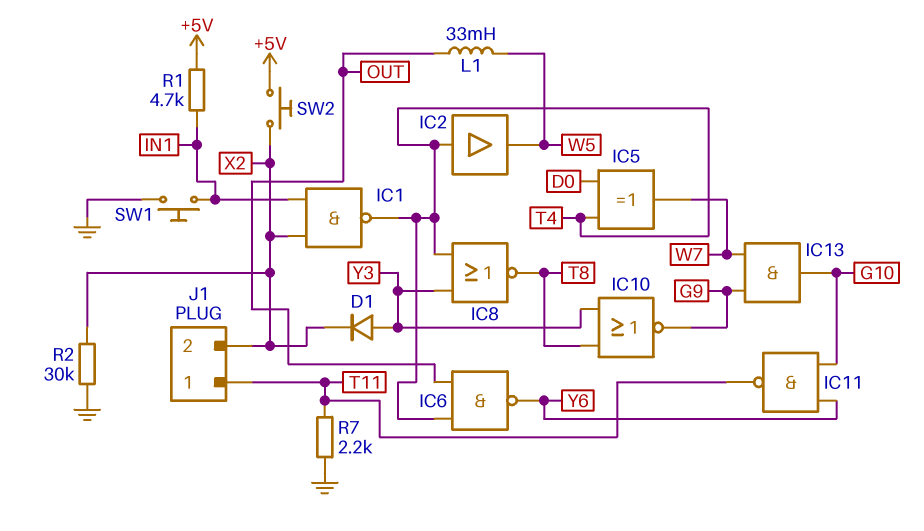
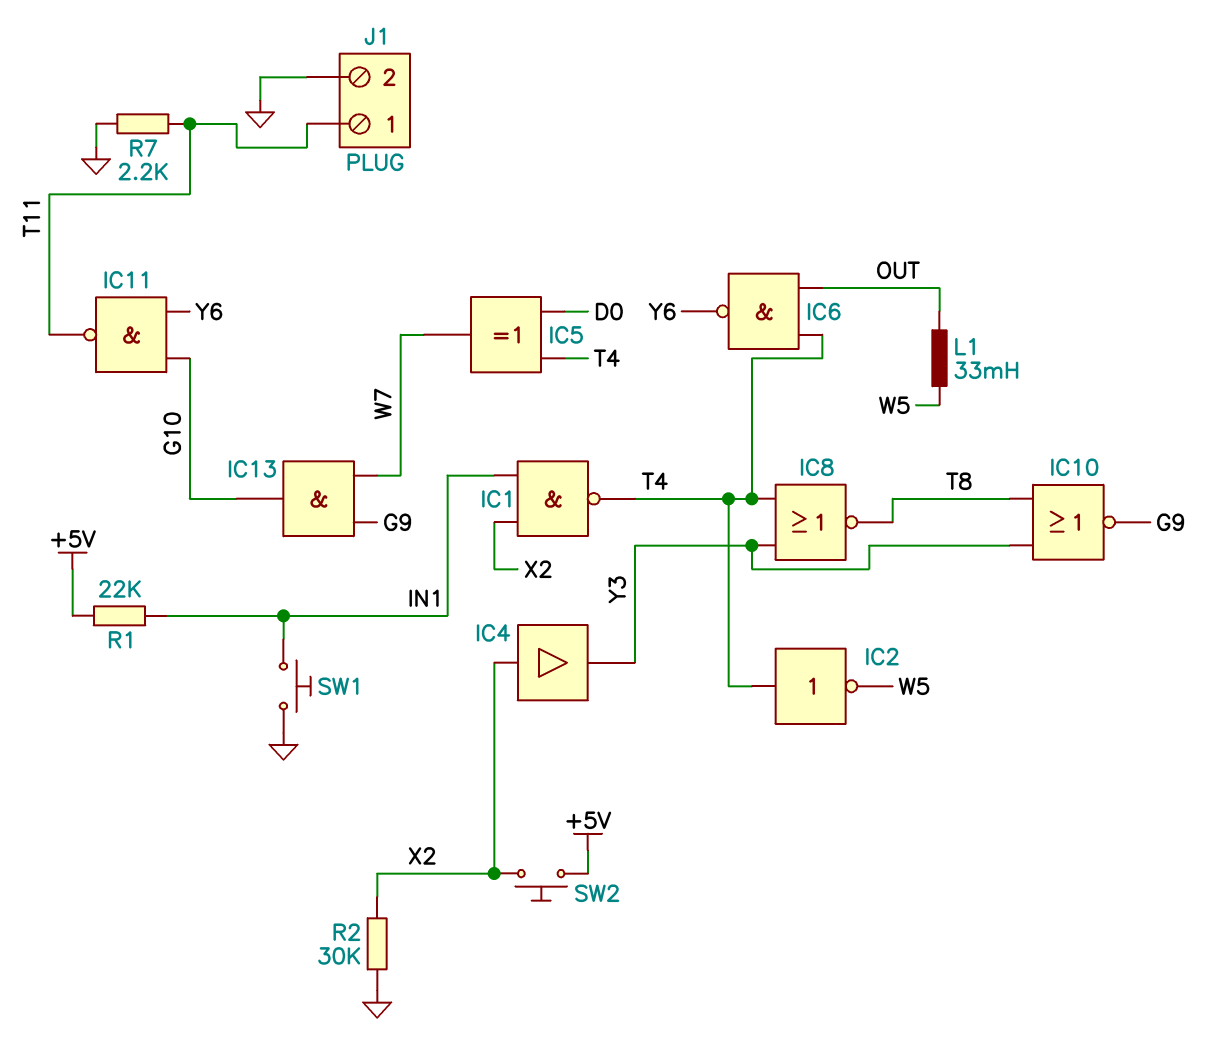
D1: diode (A Y3, K X2) -> none
IC2: buffer (in T4, out W5) -> NOT (in T4, out W5)
IC4: none -> buffer (in X2, out Y3)
J1 pin 2: X2 -> GND
R1: 4.7k (+5V, IN1) -> 22k (+5V, IN1)

